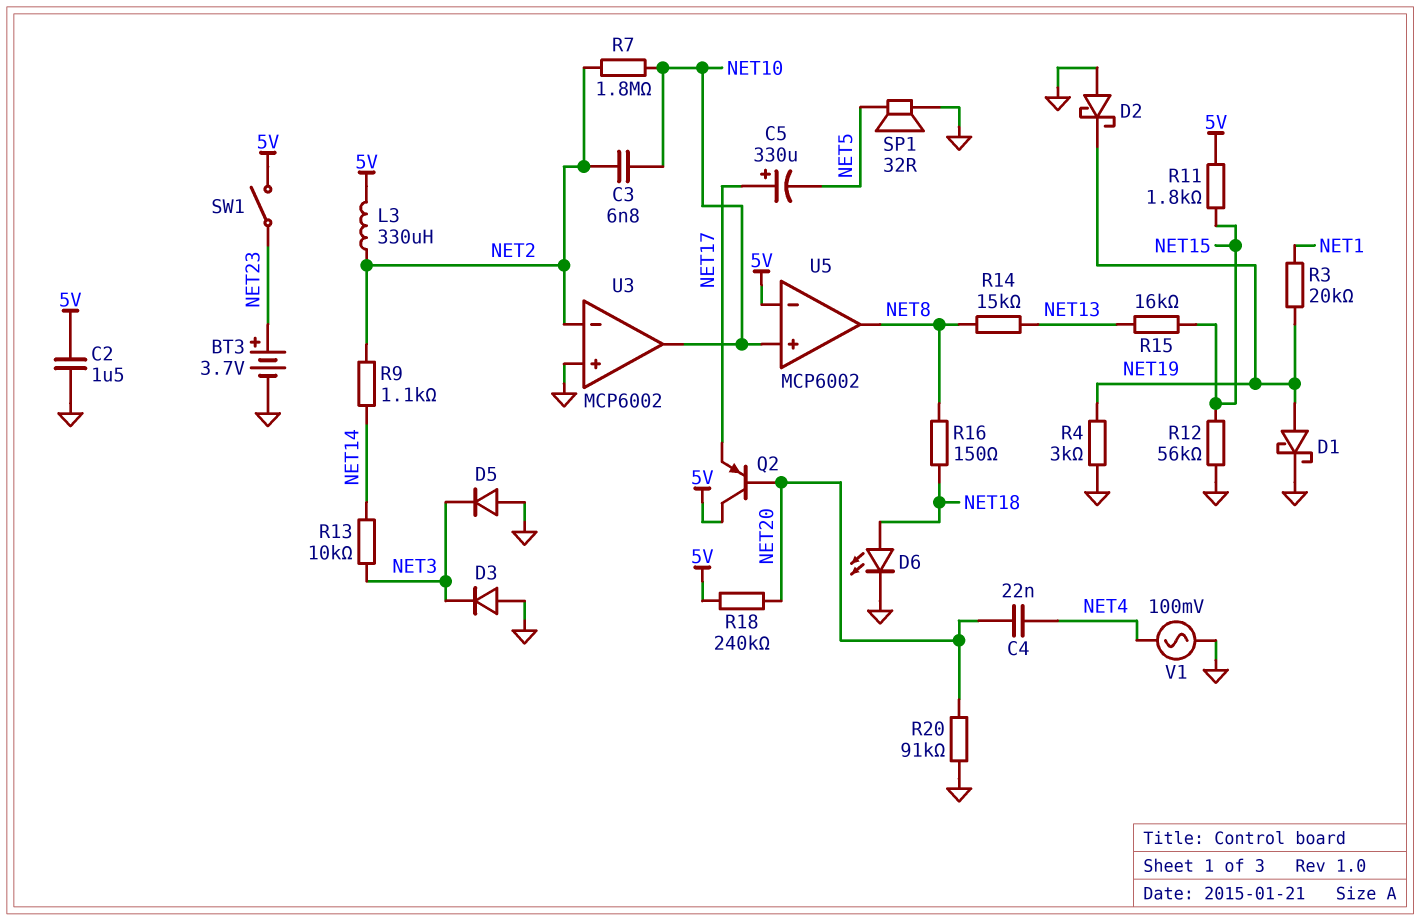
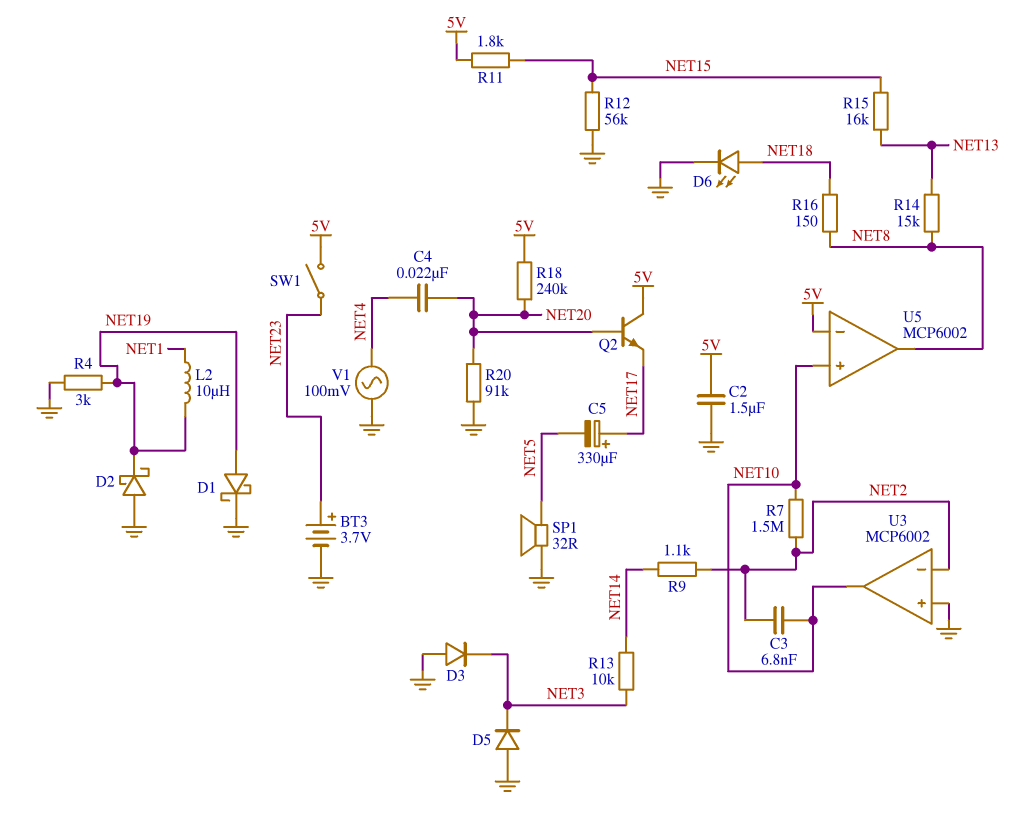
L2: none -> 10uH (NET1, NET19)
L3: 330uH (5V, NET2) -> none
Q2: PNP (B NET20, C 5V, E NET17) -> NPN (B NET20, C 5V, E NET17)
R3: 20k (NET1, NET19) -> none
R7: 1.8M (NET2, NET10) -> 1.5M (NET2, NET10)

